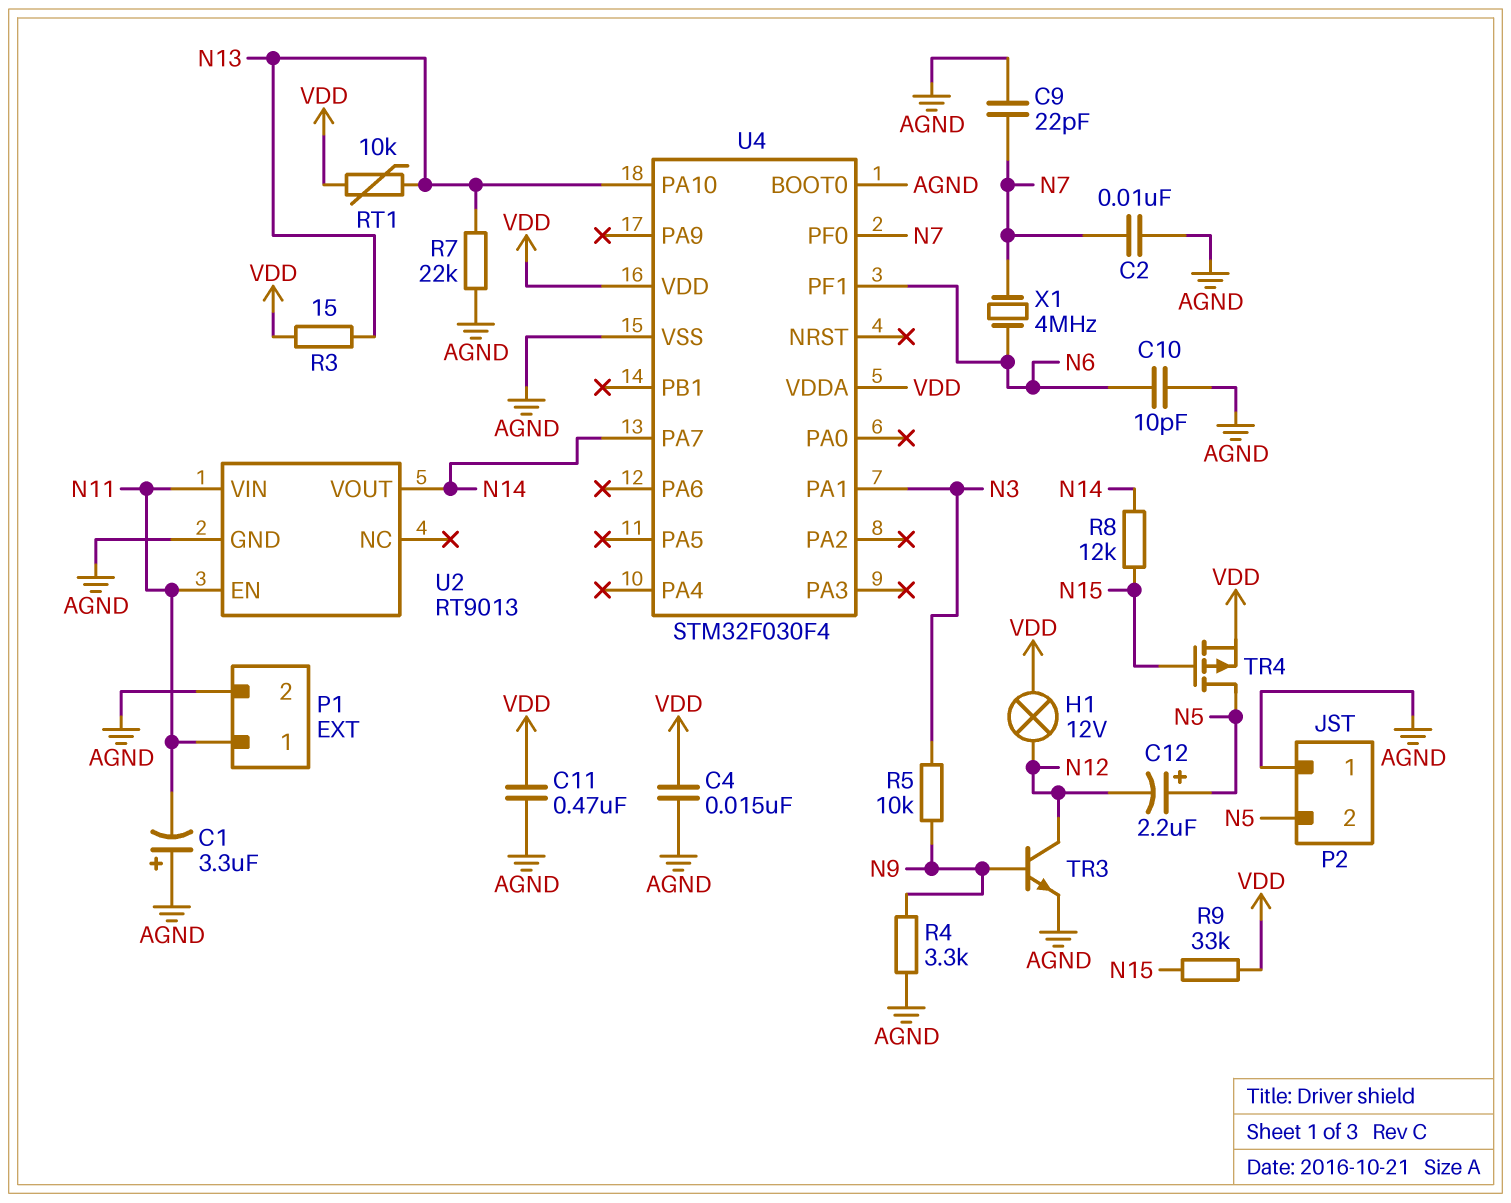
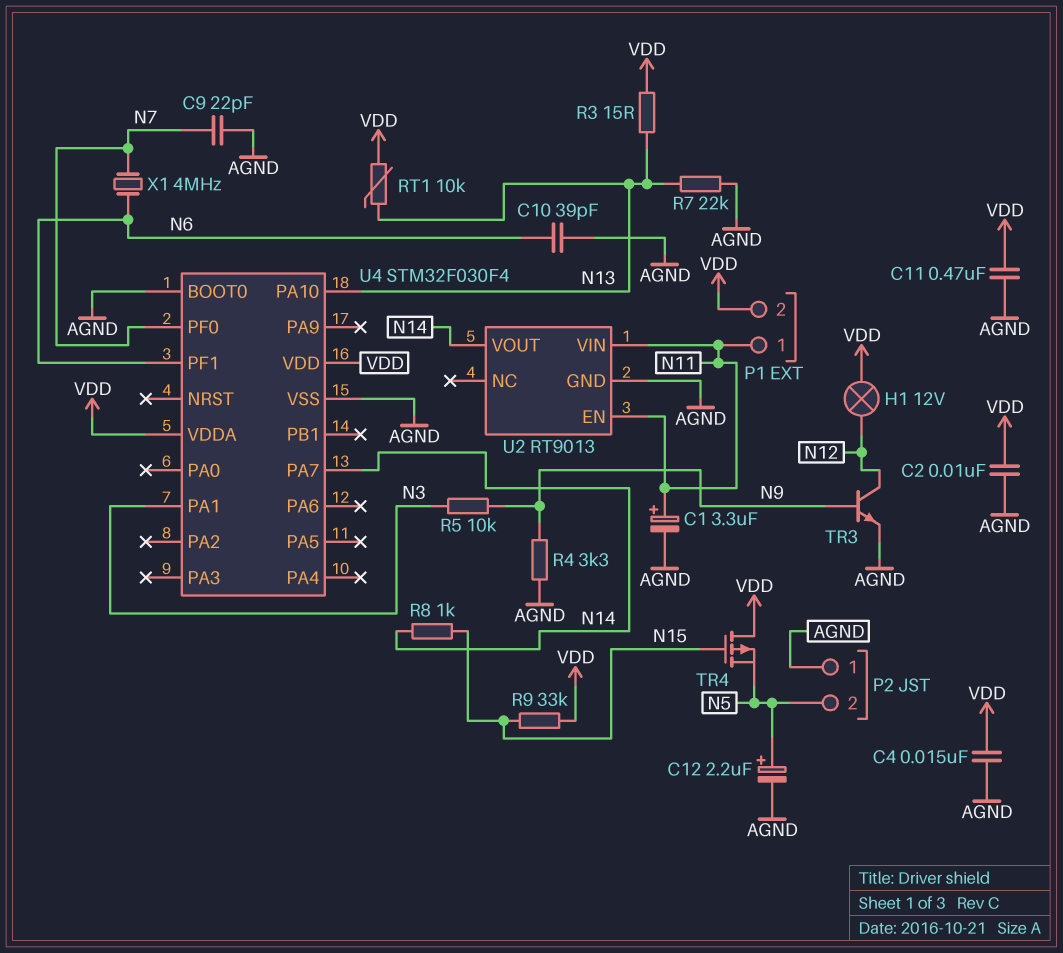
C1: 3.3uF (plus AGND, minus N11) -> 3.3uF (plus N11, minus AGND)
C2: 10nF (AGND, N7) -> 10nF (AGND, VDD)
C10: 10pF (AGND, N6) -> 39pF (AGND, N6)
C12: 2.2uF (plus N5, minus N12) -> 2.2uF (plus N5, minus AGND)
P1 pin 2: AGND -> VDD
R8: 12k (N14, N15) -> 1k (N14, N15)
TR4: PMOS (G N15, D N5, S VDD) -> PMOS (G N15, D VDD, S N5)

